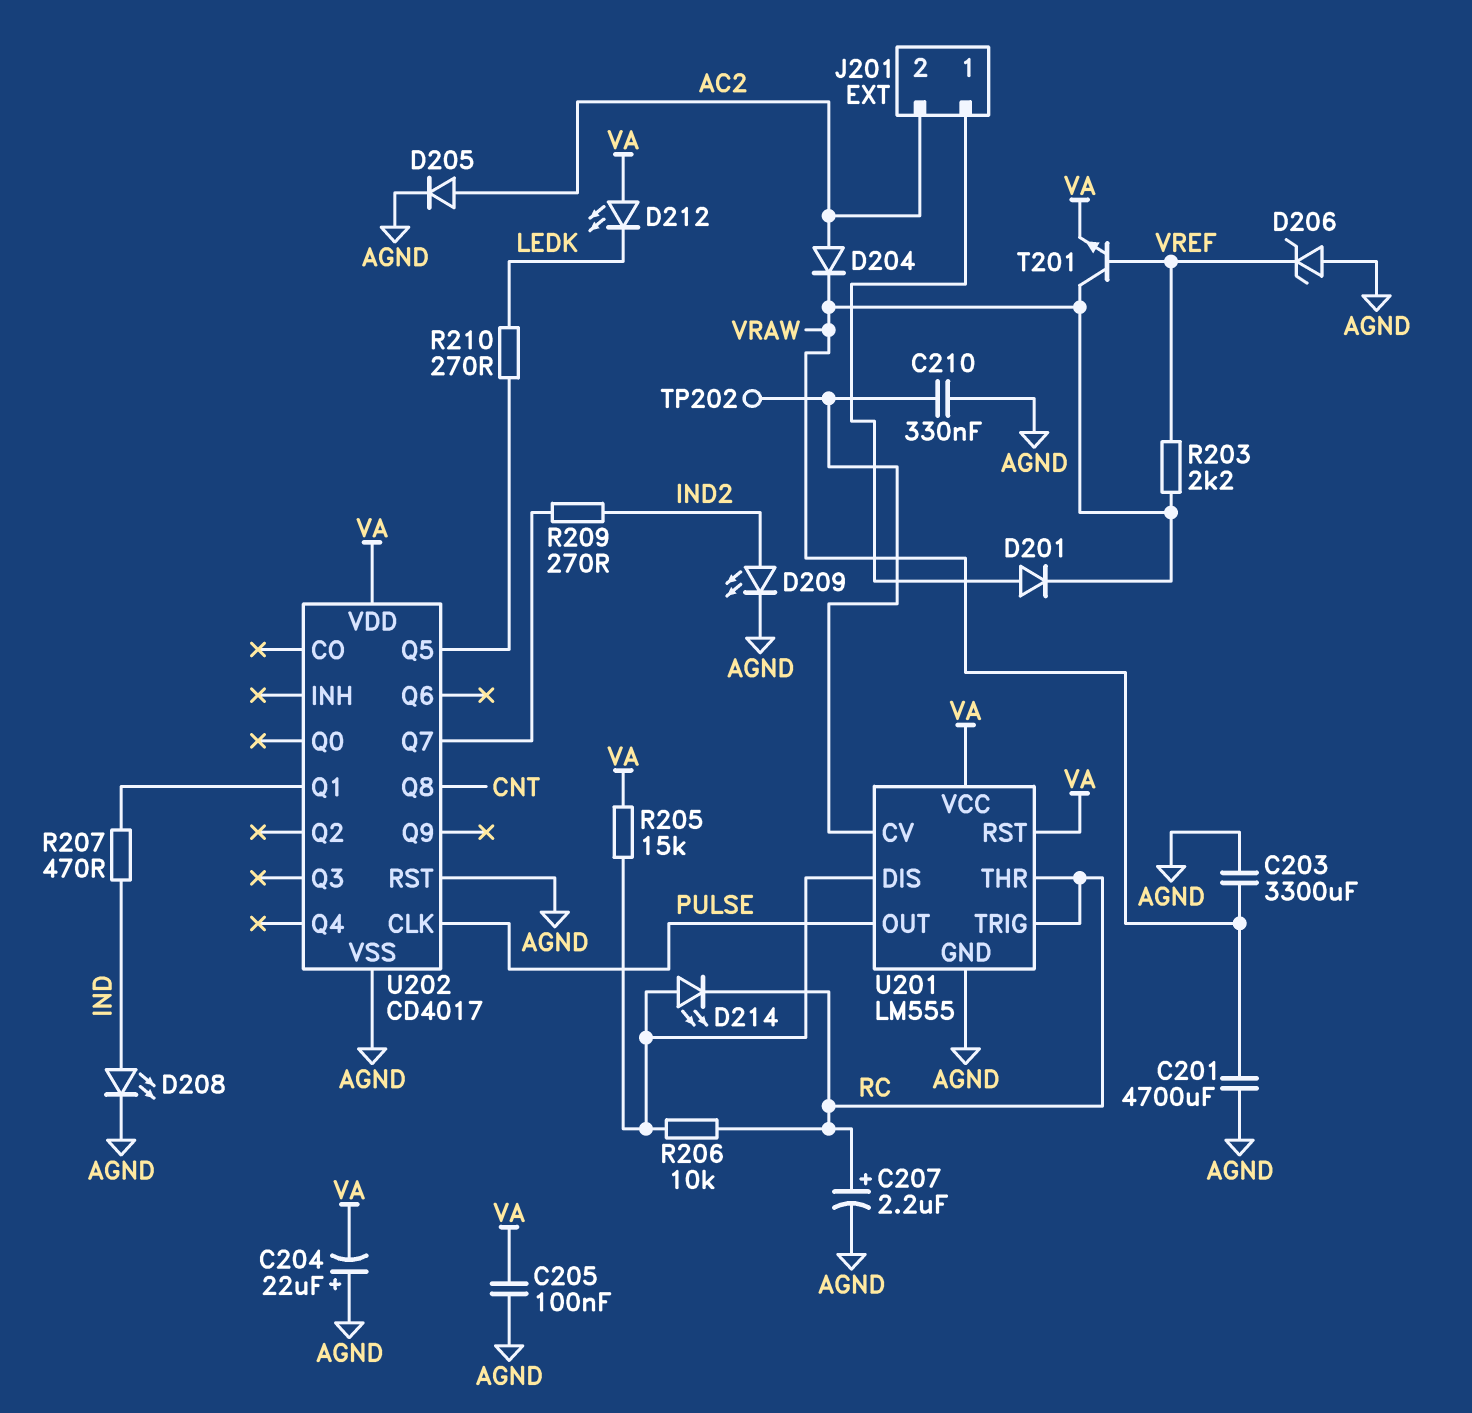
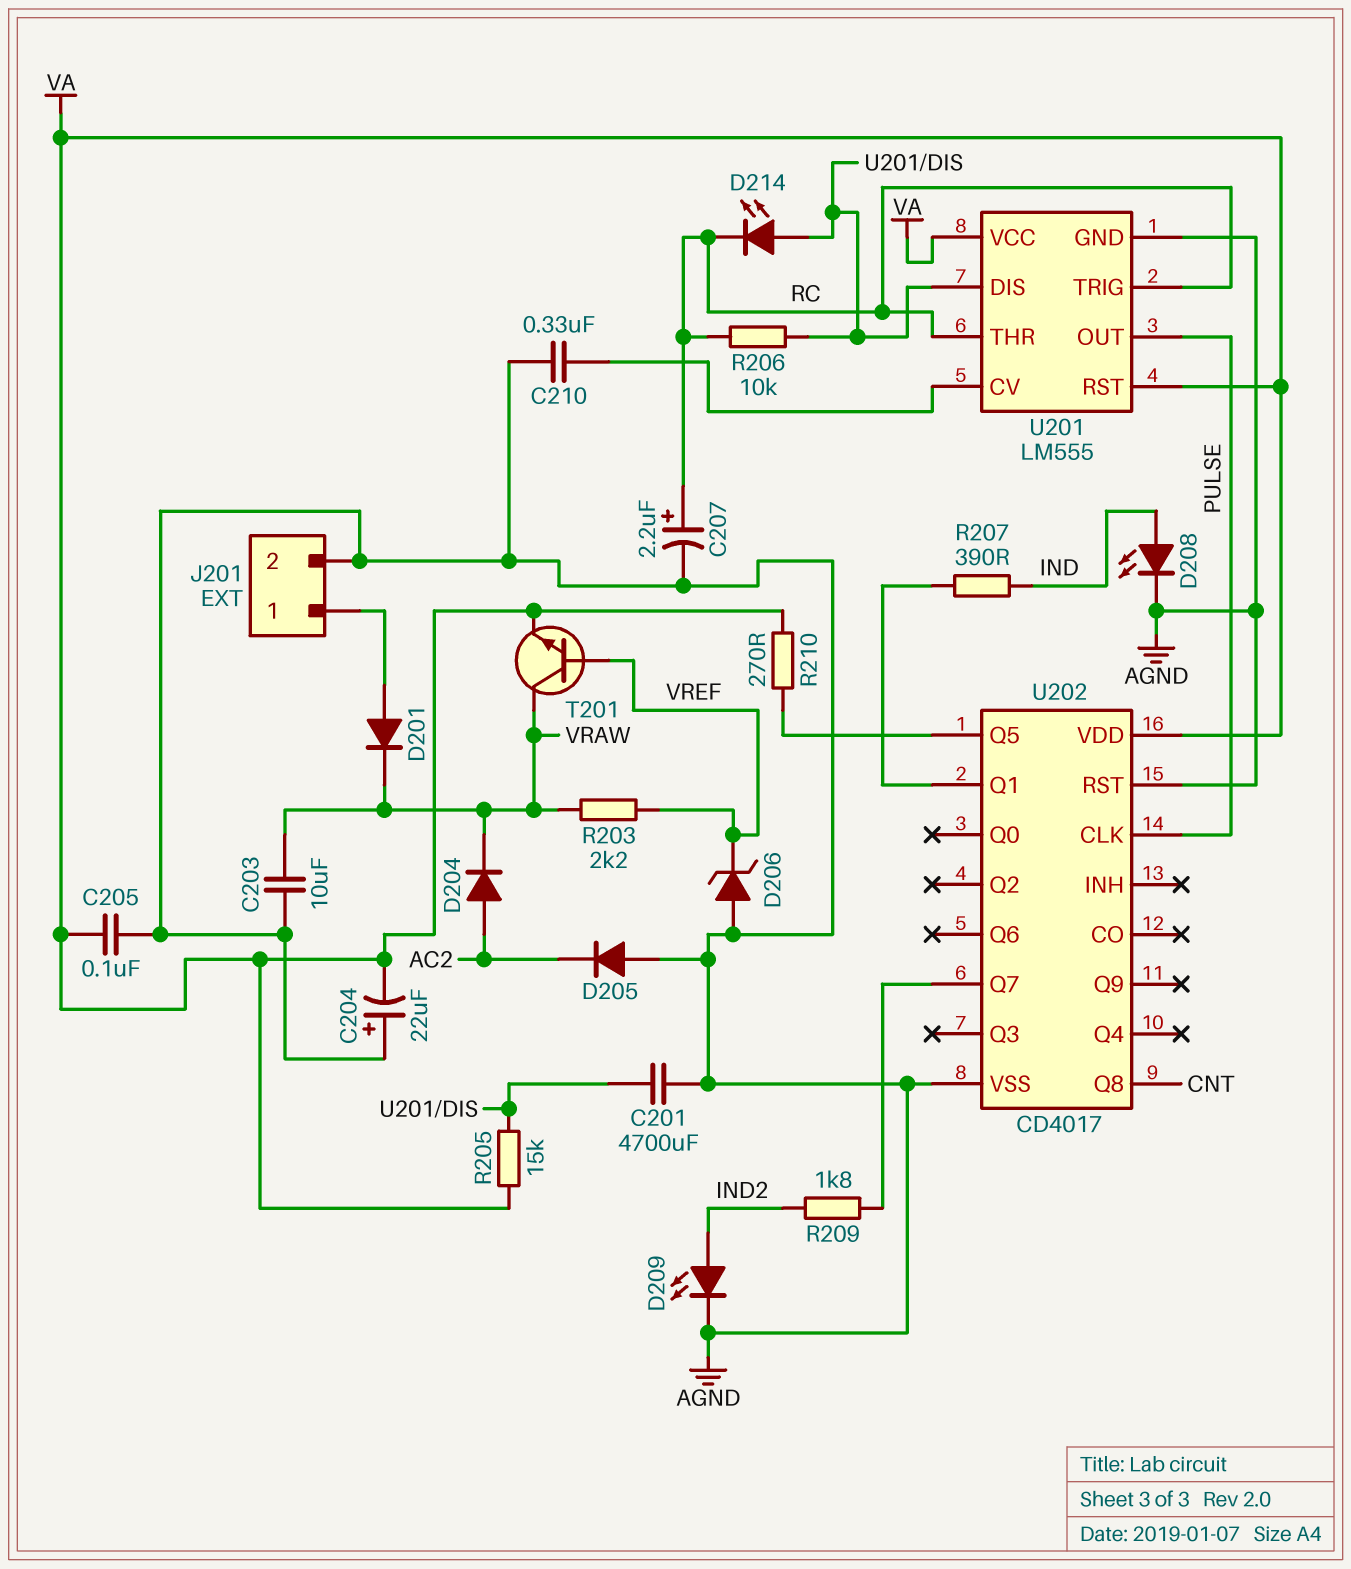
C201: 4700uF (AGND, VRAW) -> 4700uF (AGND, U201/DIS)
C203: 3300uF (AGND, VRAW) -> 10uF (AGND, VRAW)
D205: diode (A AC2, K AGND) -> diode (A AGND, K AC2)
D212: LED (A VA, K LEDK) -> none
J201 pin 2: AC2 -> AGND
R207: 470 (IND, U202/Q1) -> 390 (IND, U202/Q1)
R209: 270 (IND2, U202/Q7) -> 1.8k (IND2, U202/Q7)
R210: 270 (LEDK, U202/Q5) -> 270 (U202/Q5, VA)
TP202: test point (U201/CV) -> none

